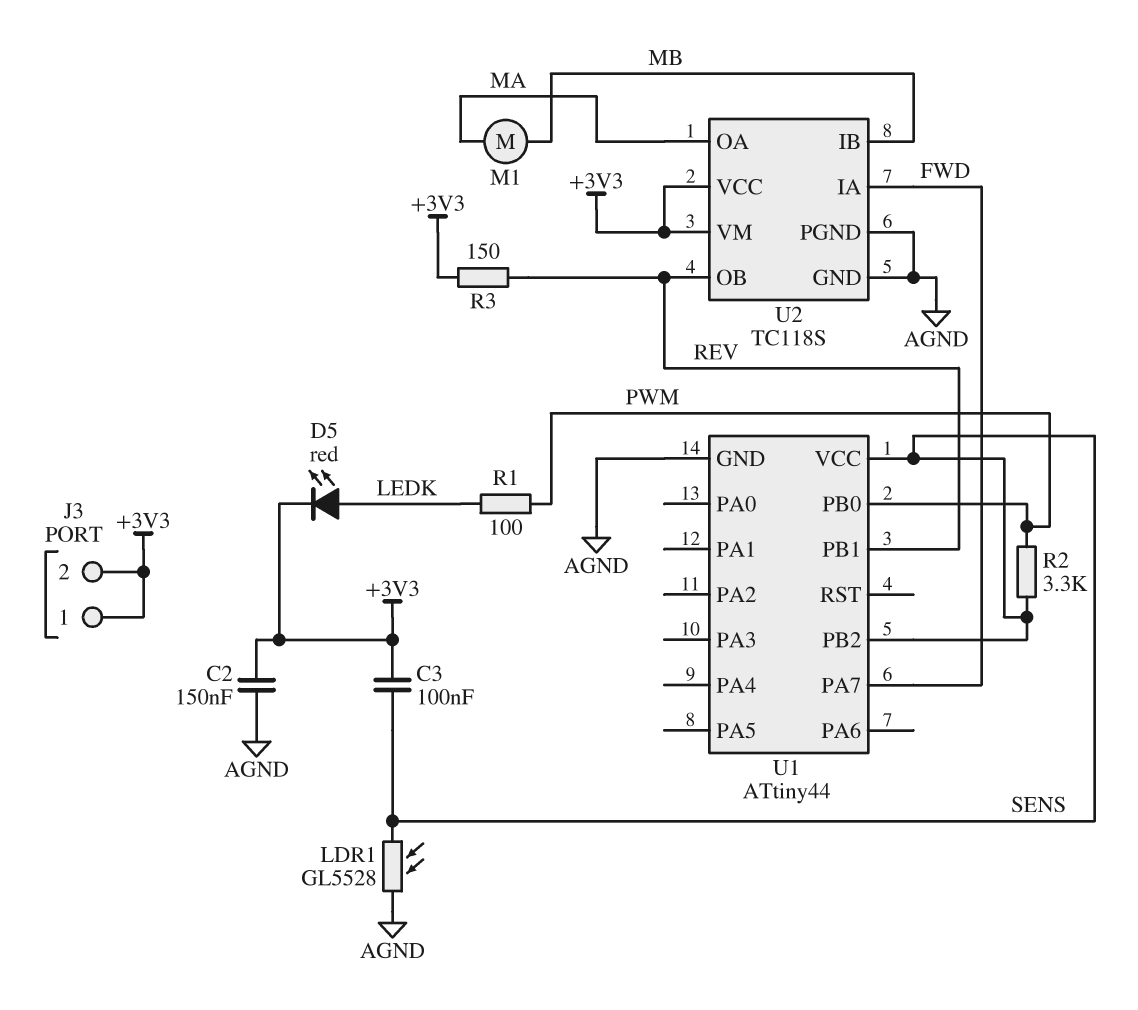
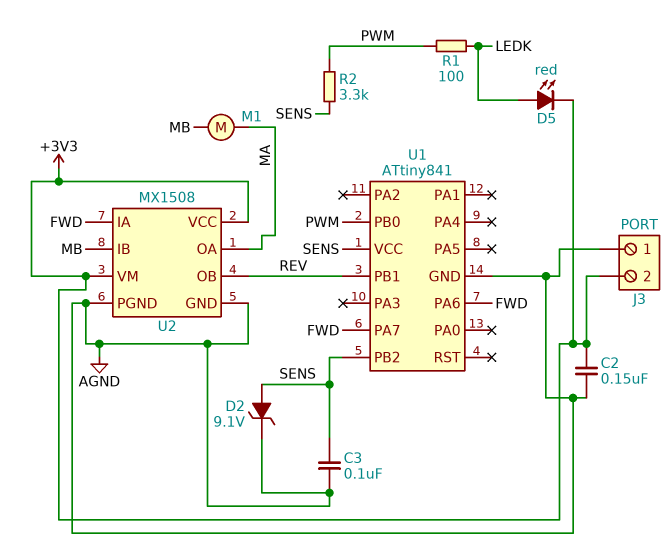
C3: 100nF (+3V3, SENS) -> 100nF (AGND, SENS)
D2: none -> zener 9.1V (A SENS, K AGND)
J3 pin 1: +3V3 -> AGND
LDR1: GL5528 (AGND, SENS) -> none
R3: 150 (+3V3, REV) -> none
U1: ATtiny44 -> ATtiny841
U1 pin PA6: none -> FWD
U2: TC118S -> MX1508

